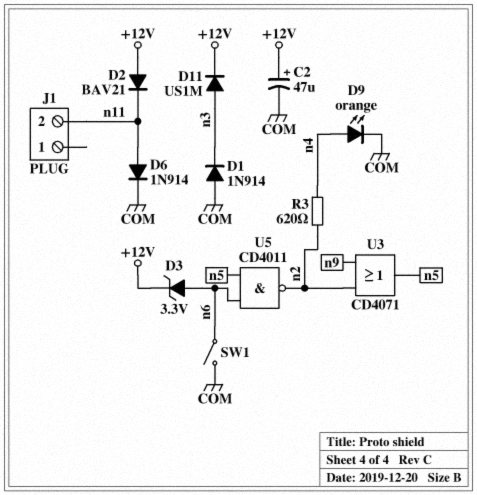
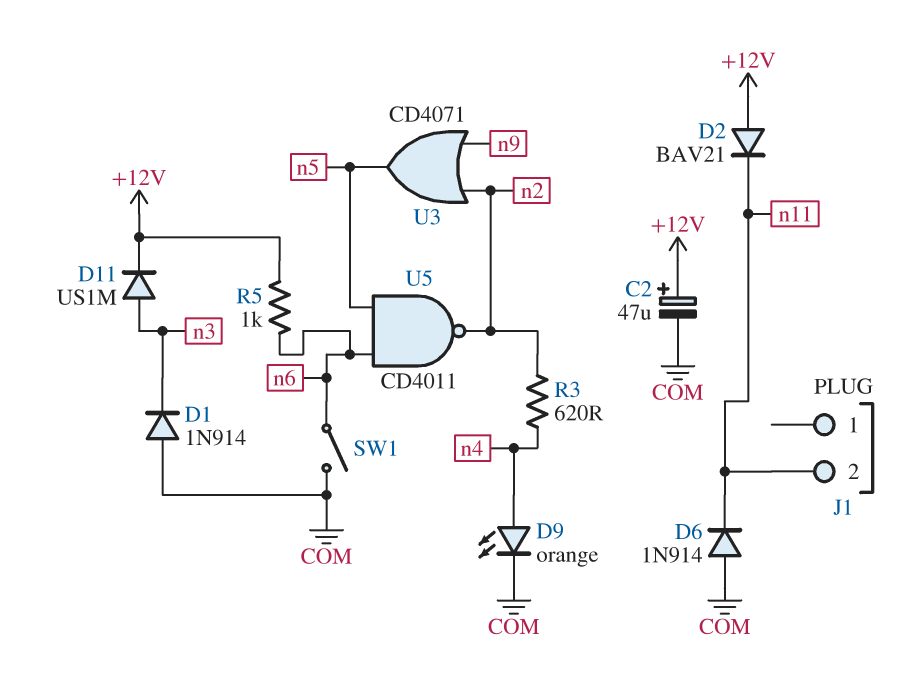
D3: zener 3.3V (A n6, K +12V) -> none
D6: diode 1N914 (A n11, K COM) -> diode 1N914 (A COM, K n11)
R5: none -> 1k (+12V, n6)

